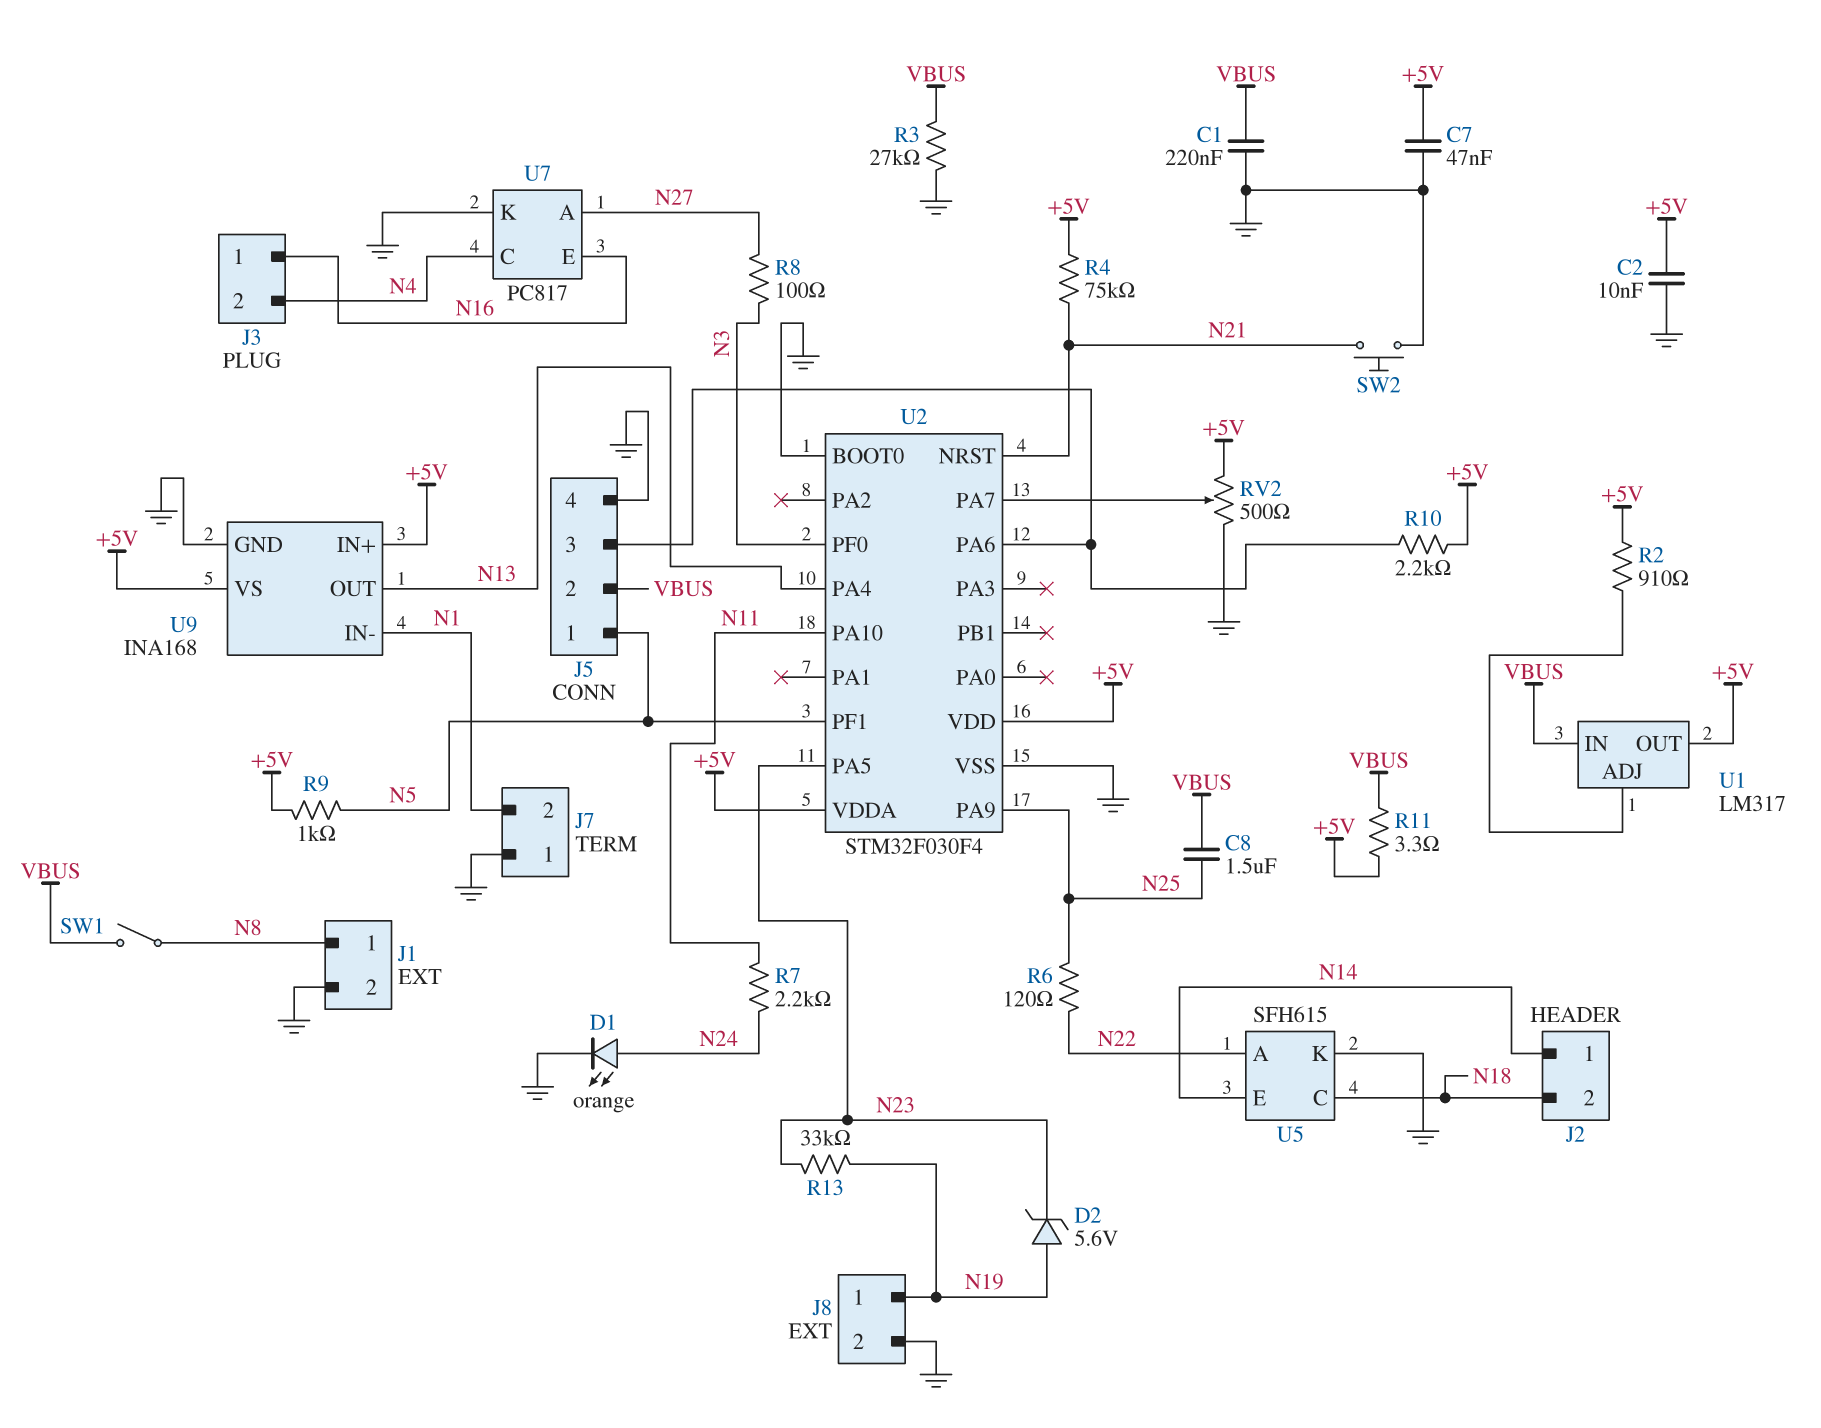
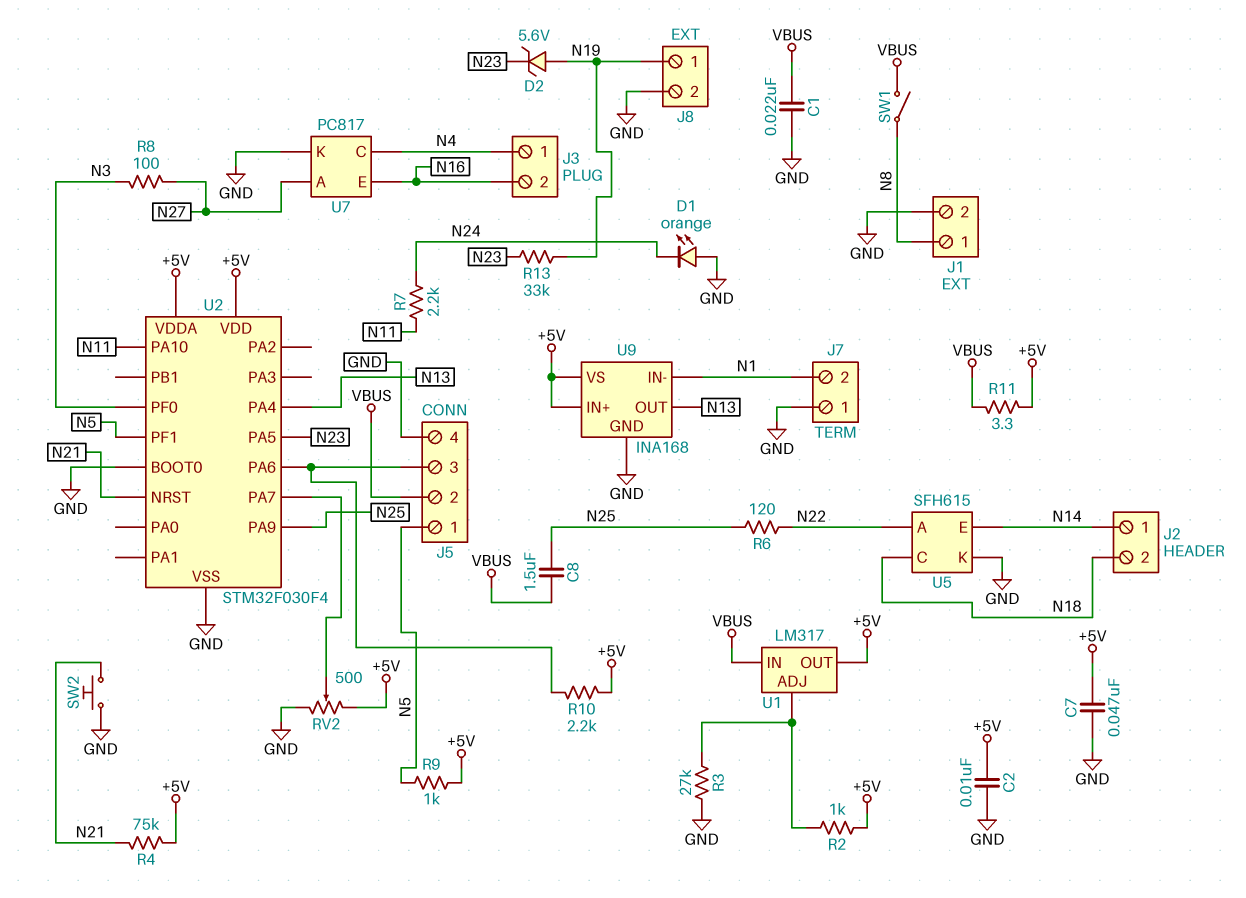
C1: 220nF (GND, VBUS) -> 22nF (GND, VBUS)
D1: LED orange (A N24, K GND) -> LED orange (A GND, K N24)
J3 pin 1: N16 -> N4
J3 pin 2: N4 -> N16
R2: 910 (+5V, U1/ADJ) -> 1k (+5V, U1/ADJ)
R3: 27k (GND, VBUS) -> 27k (GND, U1/ADJ)

